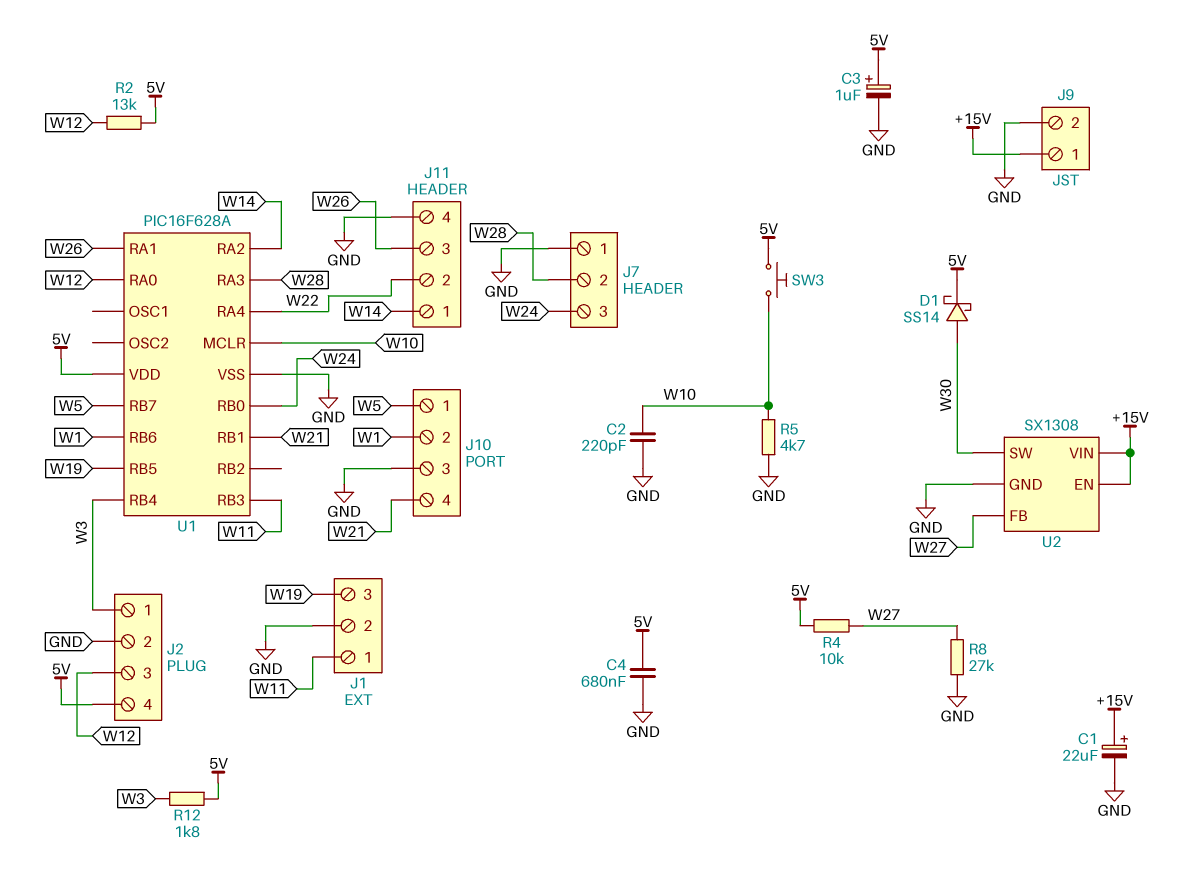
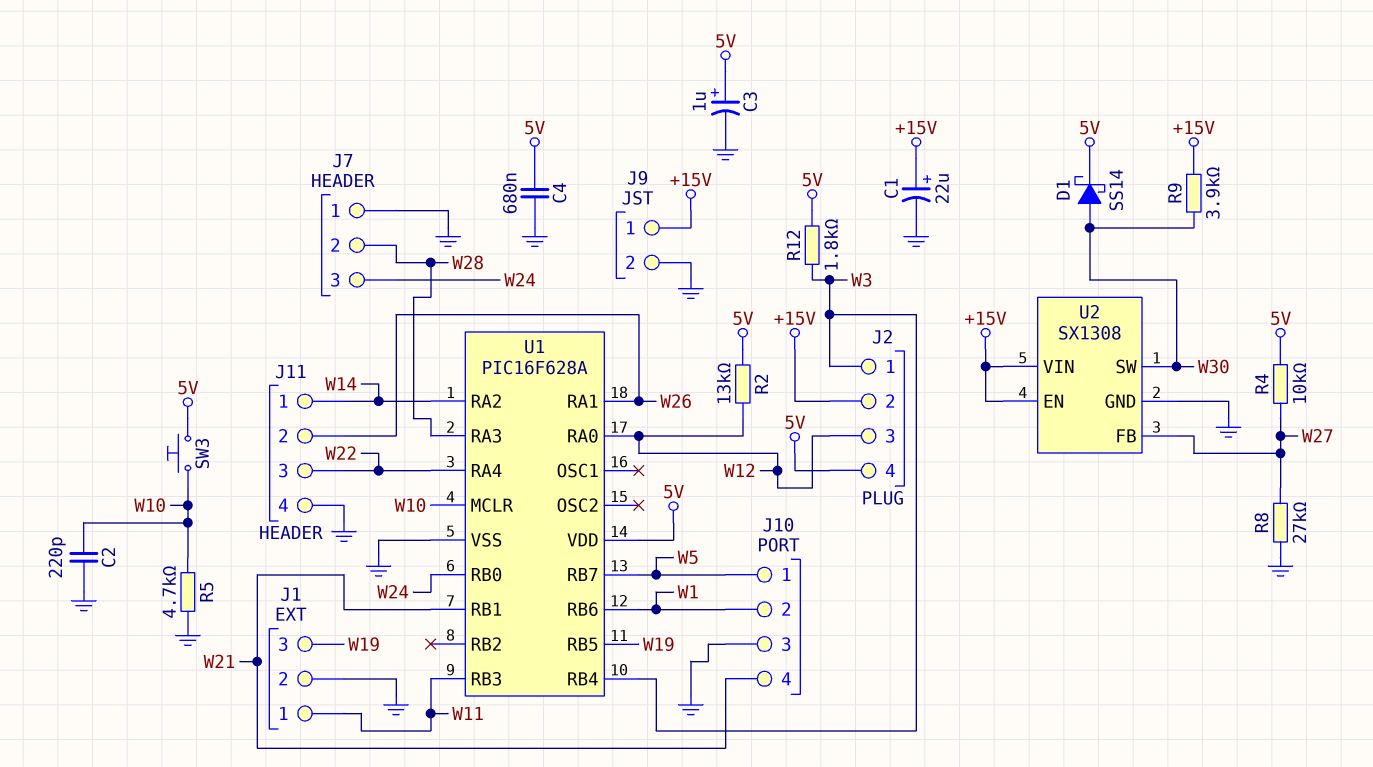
J2 pin 2: GND -> +15V
J11 pin 2: W22 -> W26
J11 pin 3: W26 -> W22
R9: none -> 3.9k (+15V, W30)

